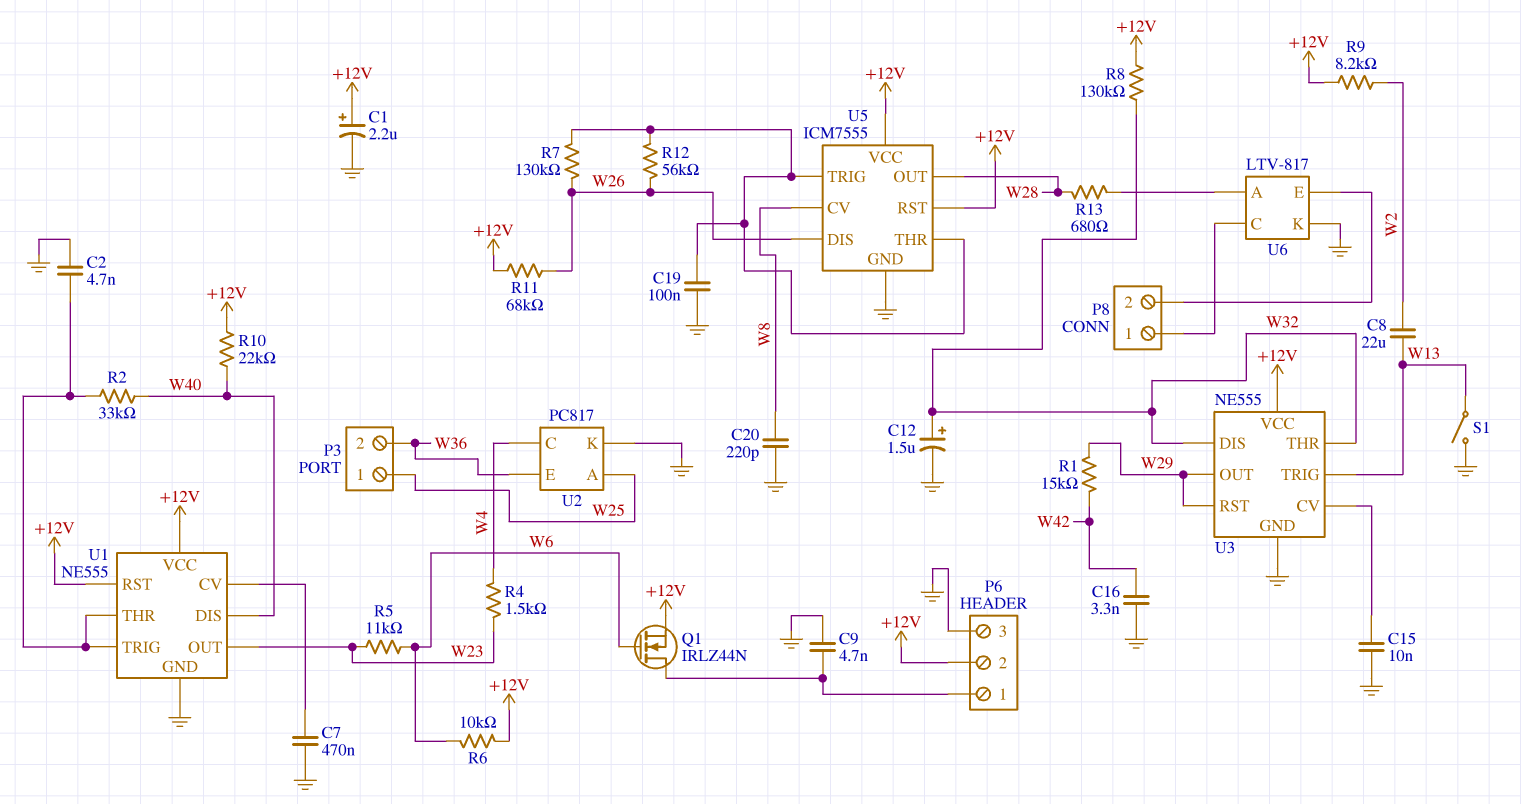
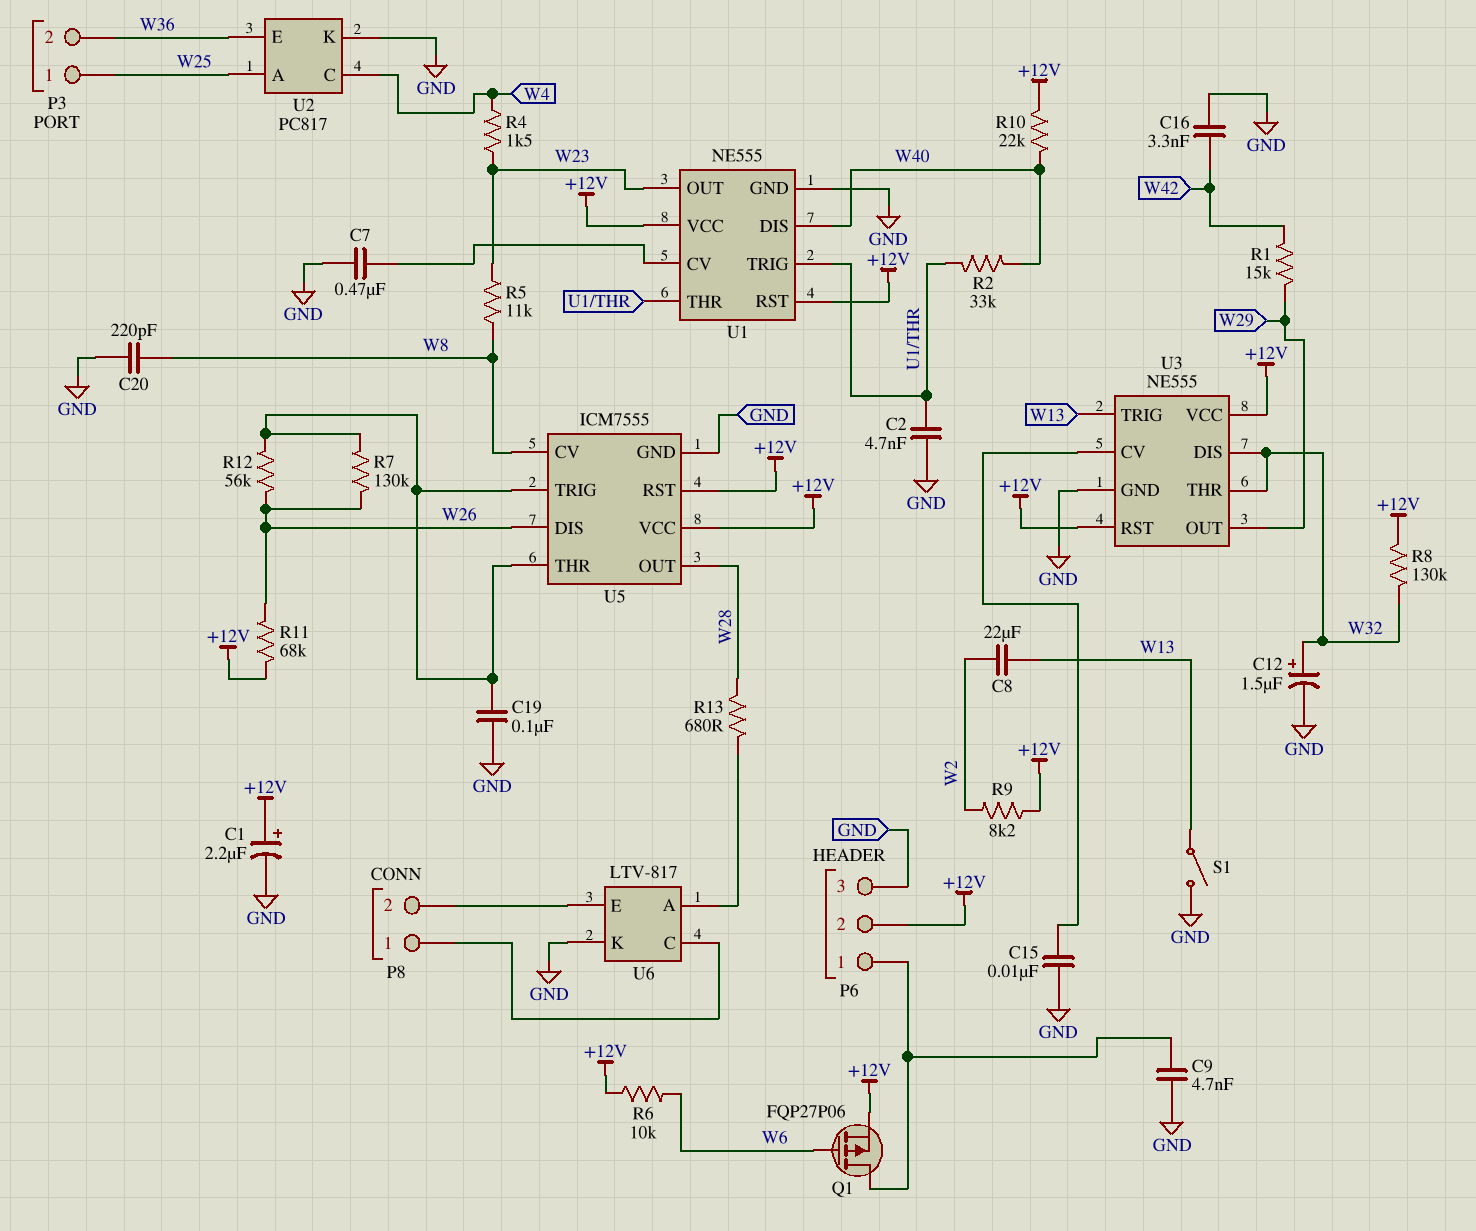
Q1: NMOS IRLZ44N (G W6, D P6/1, S +12V) -> PMOS FQP27P06 (G W6, D P6/1, S +12V)
R5: 11k (W6, W23) -> 11k (W8, W23)
U3 pin RST: W29 -> +12V

